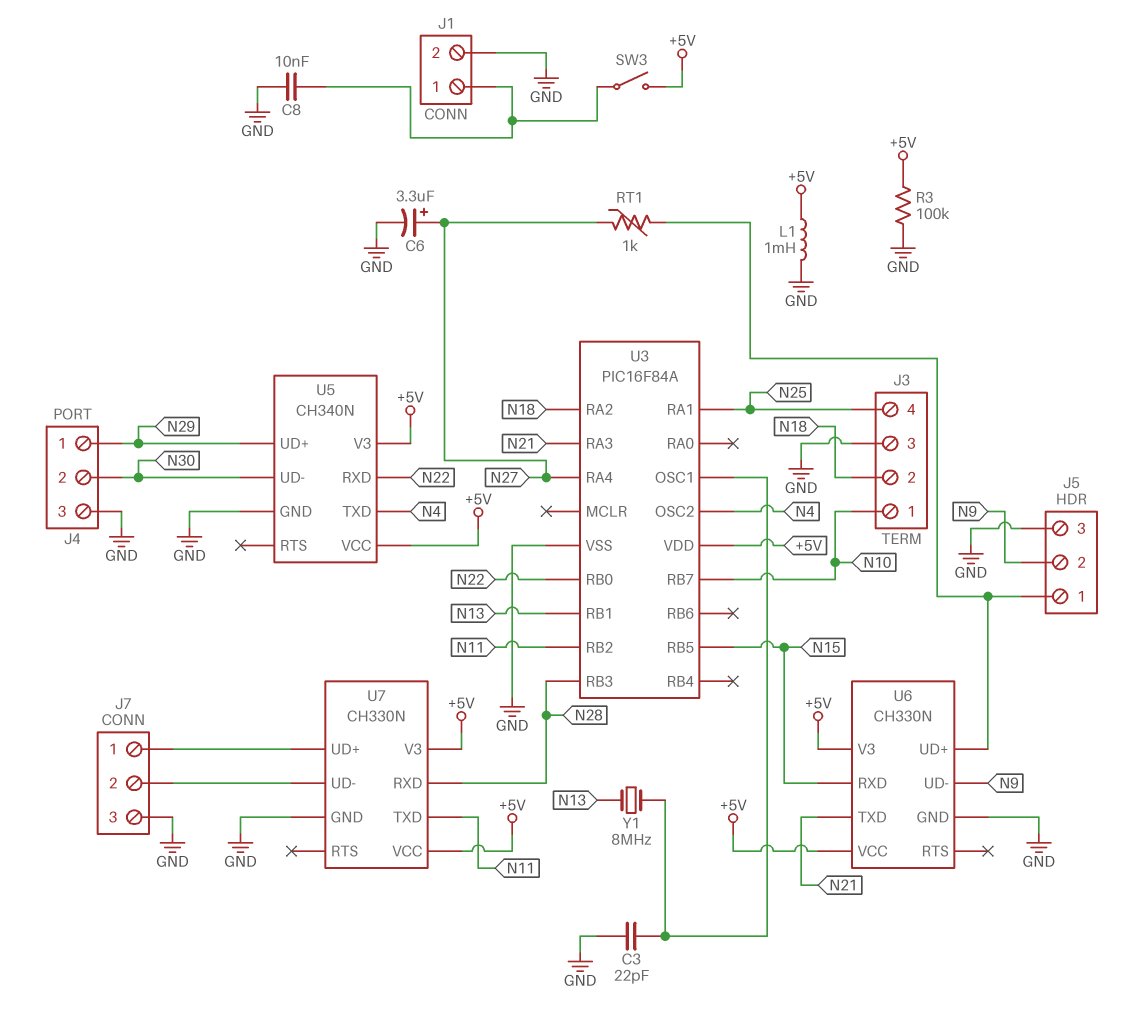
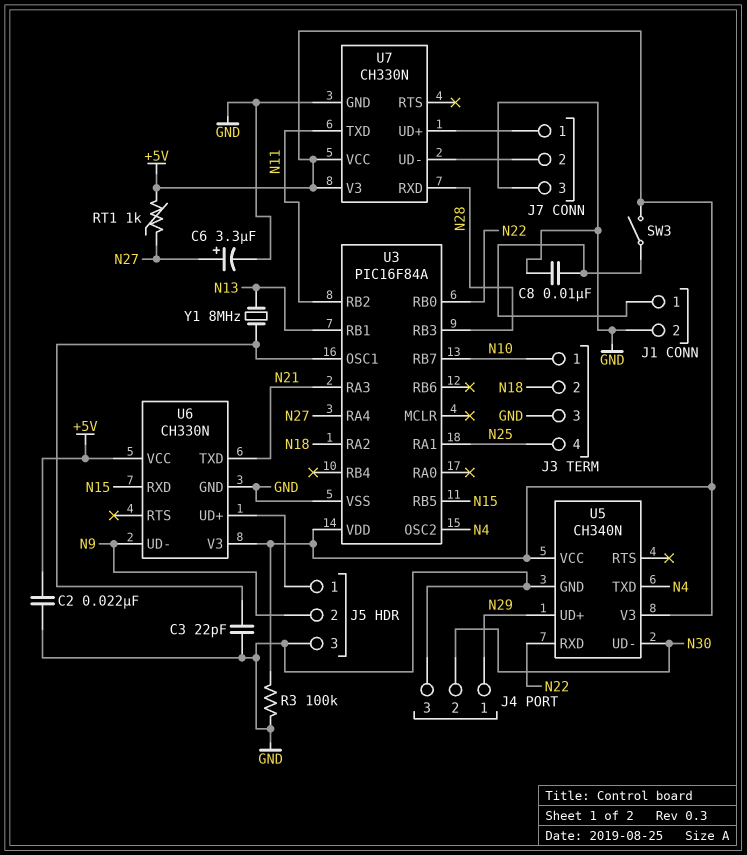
C2: none -> 22nF (+5V, GND)
L1: 1mH (+5V, GND) -> none
RT1: 1k (J5/1, N27) -> 1k (+5V, N27)

